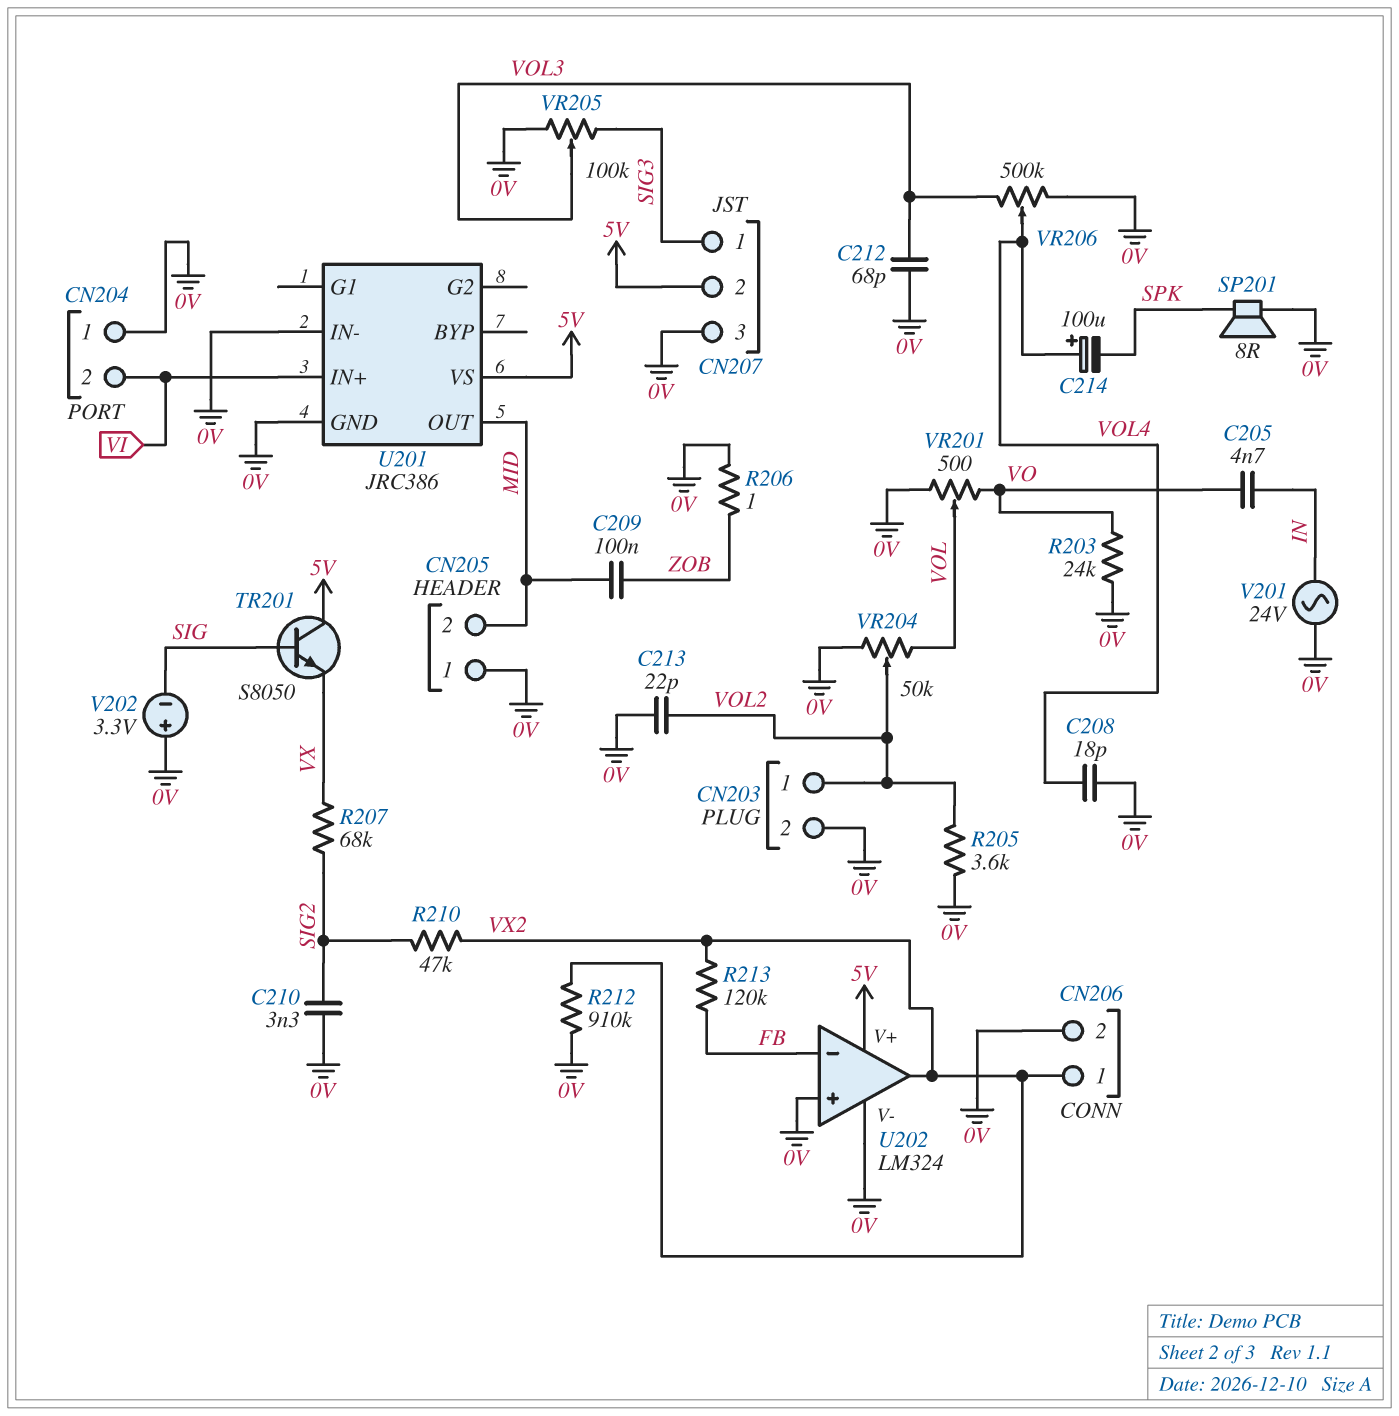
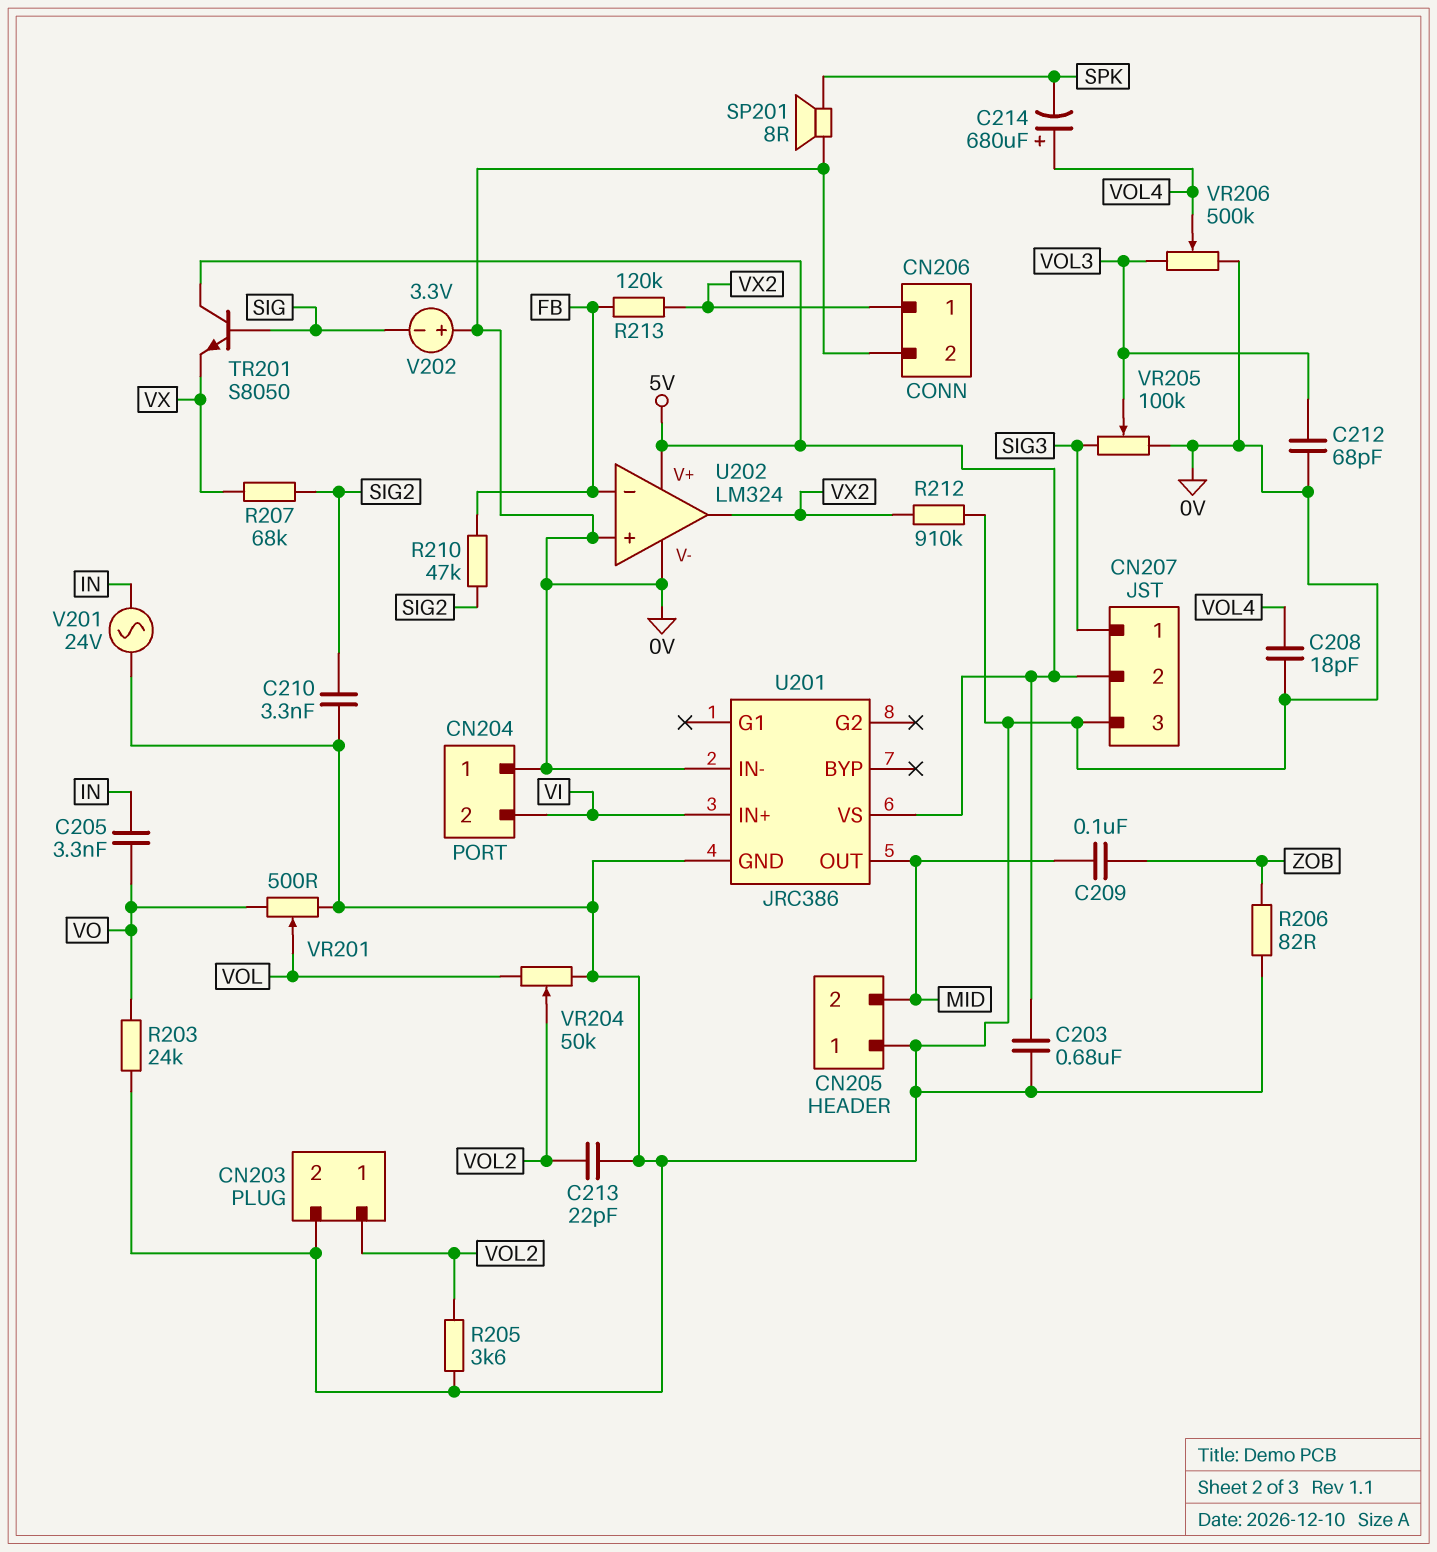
C203: none -> 680nF (0V, 5V)
C205: 4.7nF (IN, VO) -> 3.3nF (IN, VO)
C214: 100uF (plus VOL4, minus SPK) -> 680uF (plus VOL4, minus SPK)
R206: 1 (0V, ZOB) -> 82 (0V, ZOB)
R210: 47k (SIG2, VX2) -> 47k (FB, SIG2)

